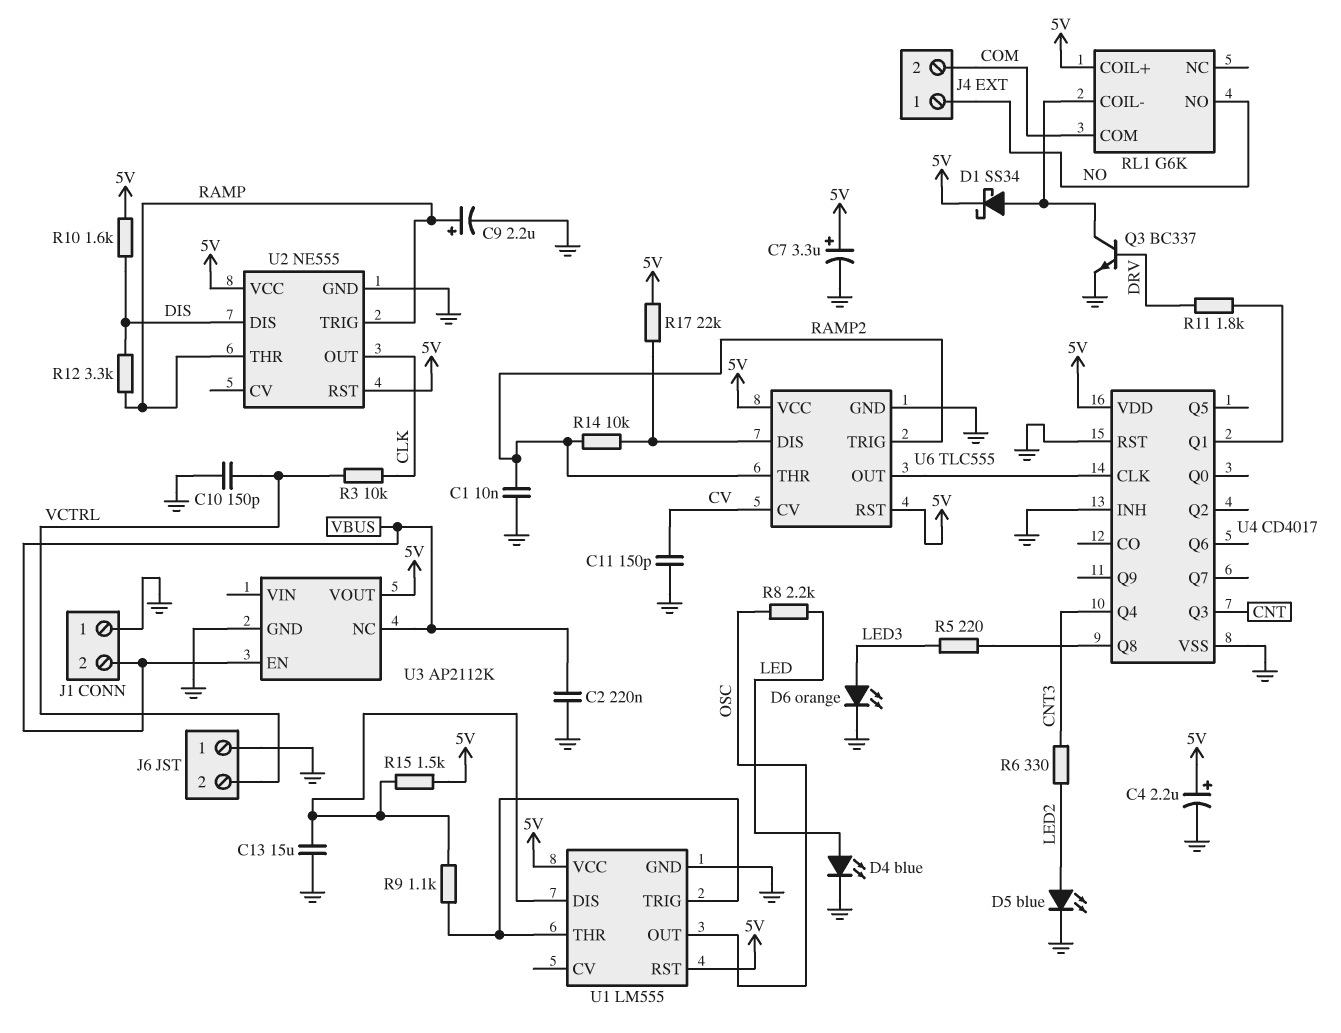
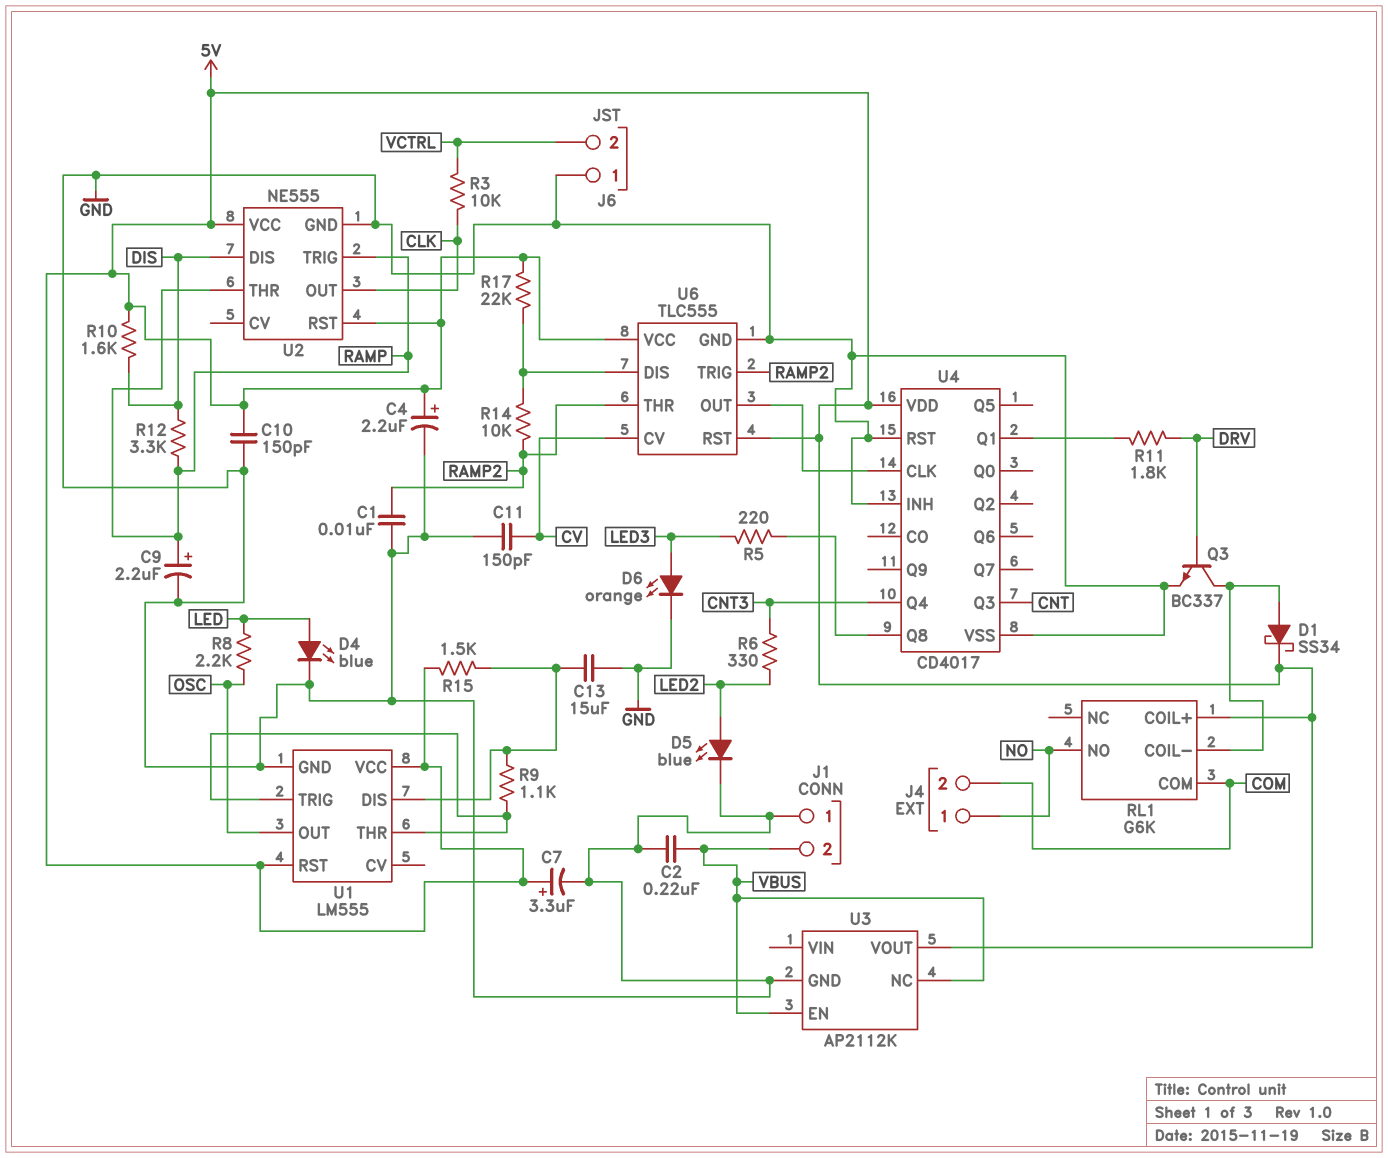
C10: 150pF (GND, VCTRL) -> 150pF (5V, GND)

